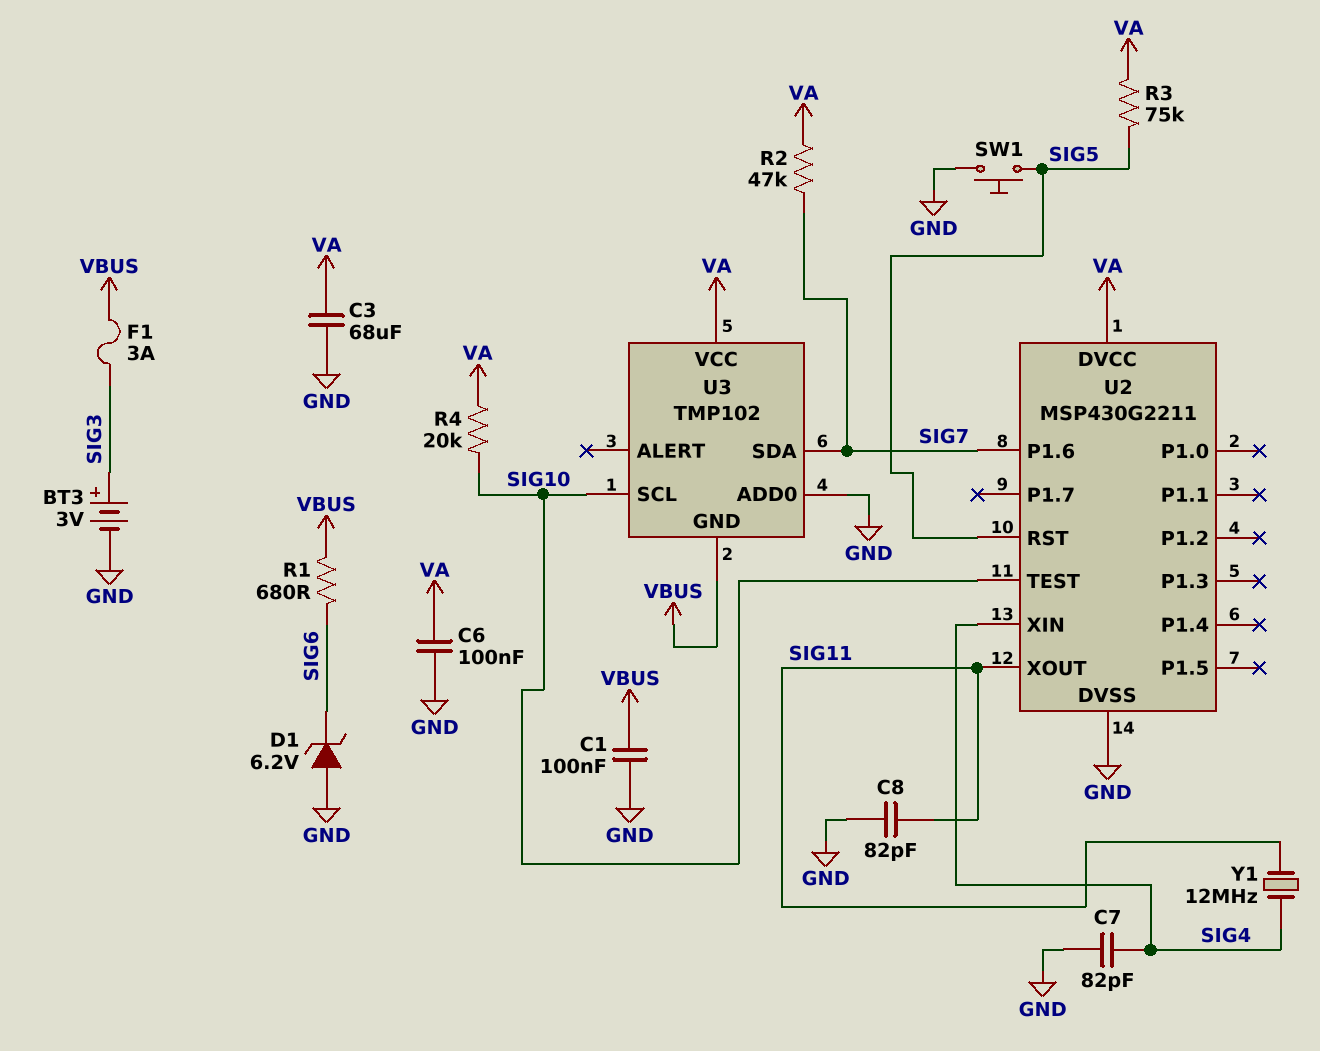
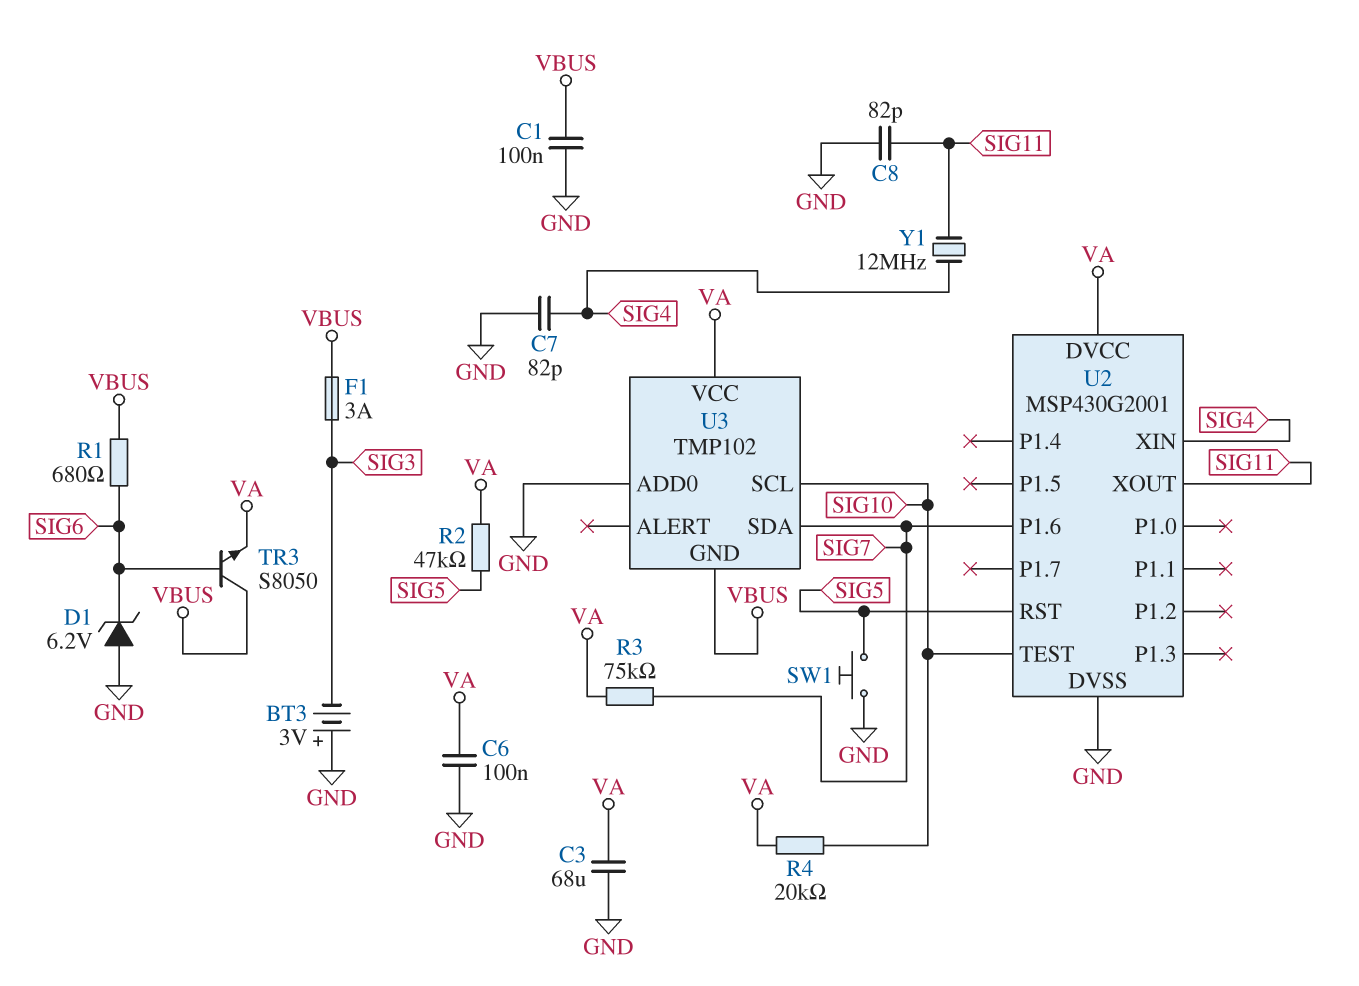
BT3: 3V (plus SIG3, minus GND) -> 3V (plus GND, minus SIG3)
R2: 47k (SIG7, VA) -> 47k (SIG5, VA)
R3: 75k (SIG5, VA) -> 75k (SIG7, VA)
TR3: none -> NPN S8050 (B SIG6, C VBUS, E VA)
U2: MSP430G2211 -> MSP430G2001

